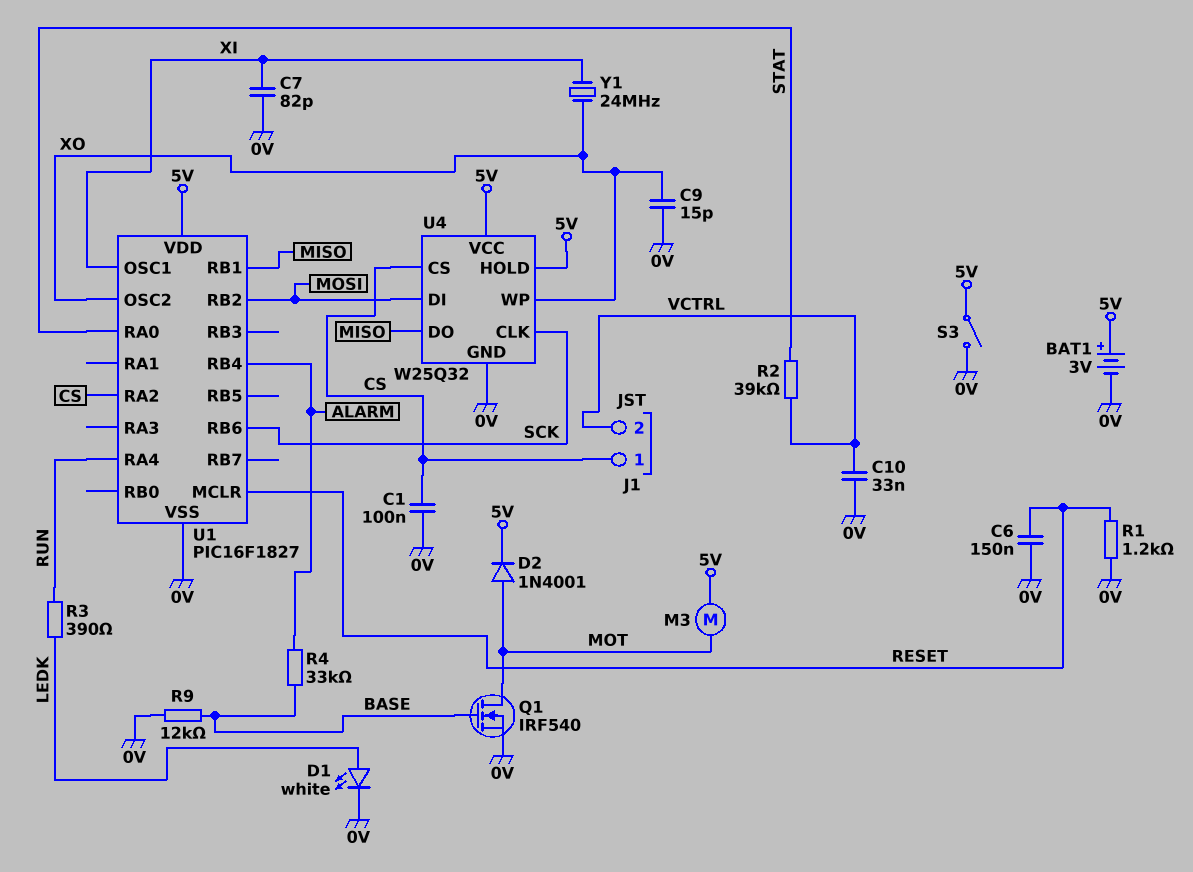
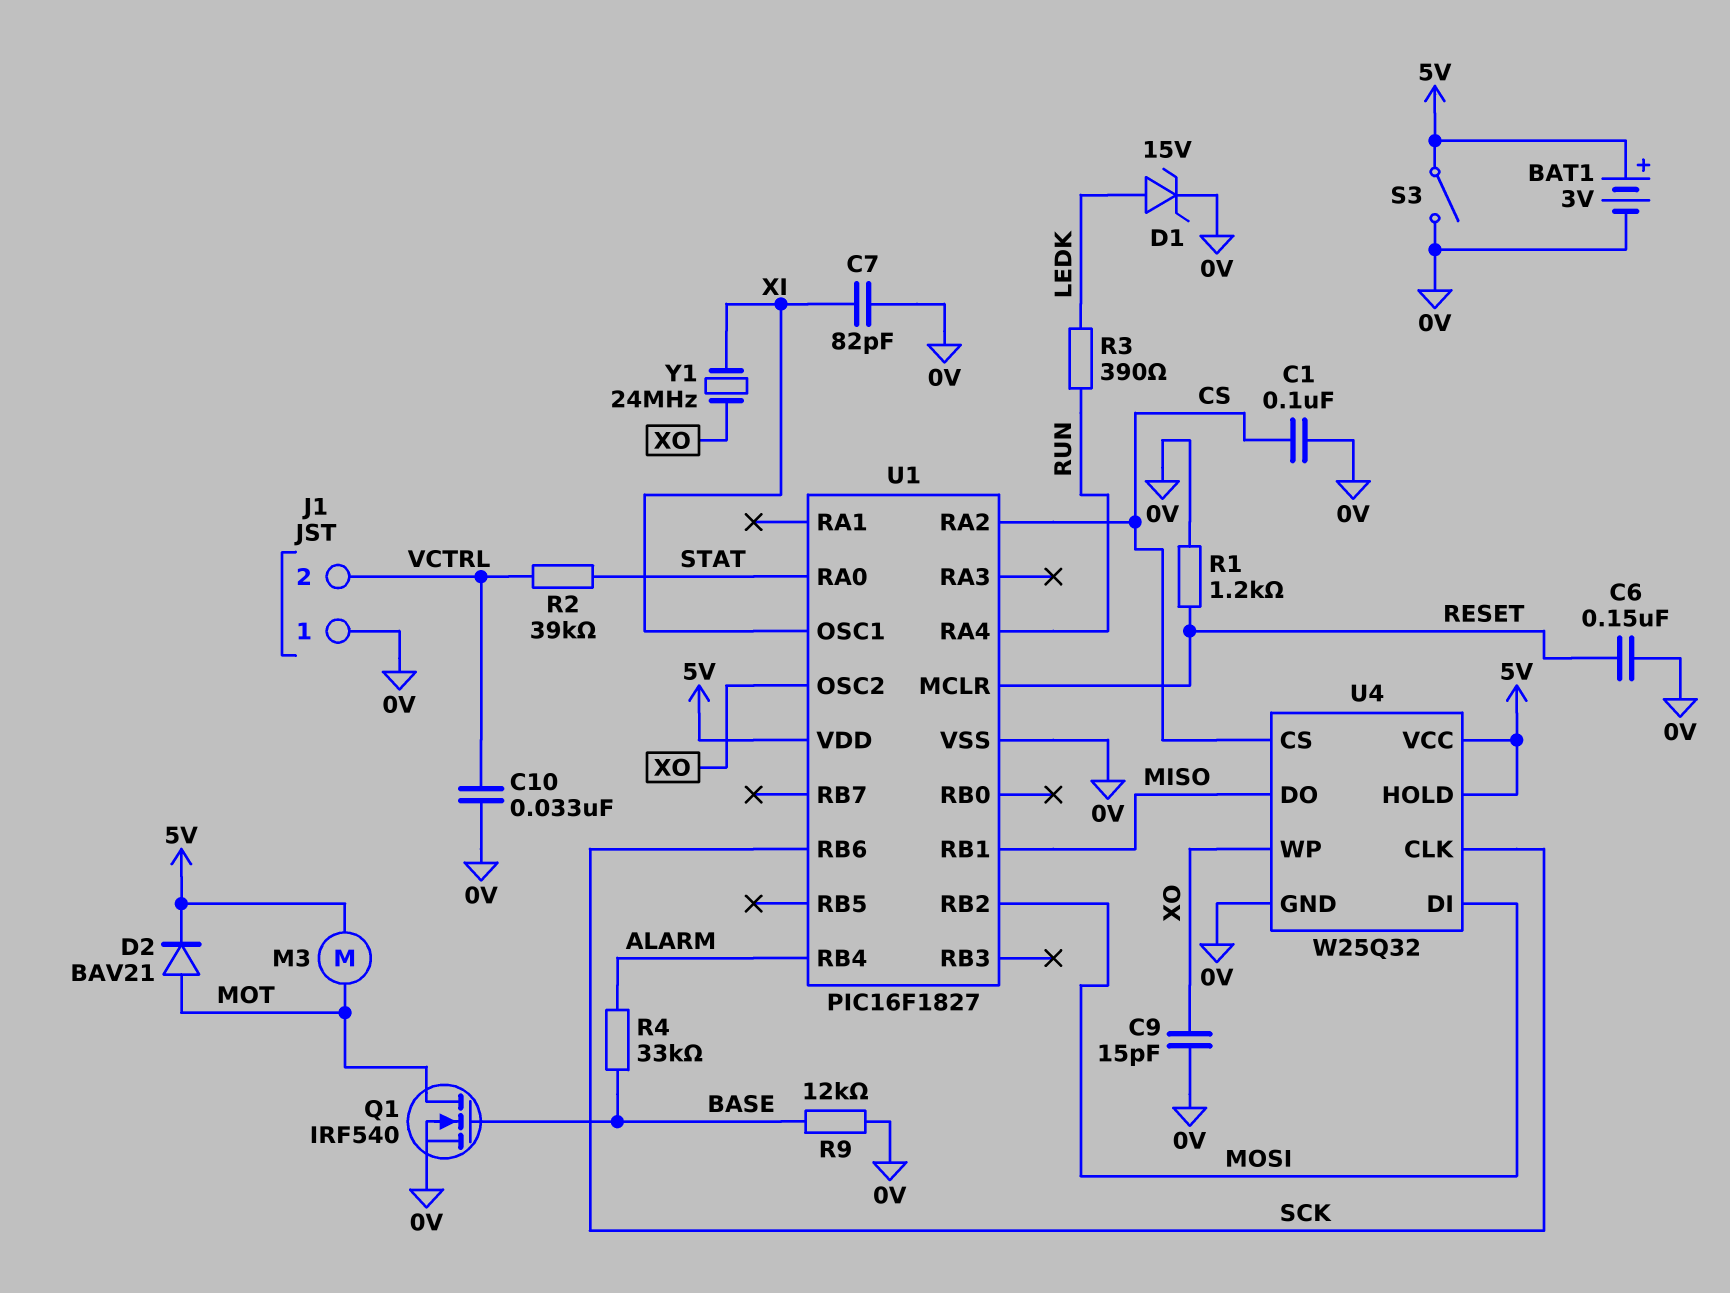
D1: LED white (A LEDK, K 0V) -> zener 15V (A LEDK, K 0V)
D2: diode 1N4001 (A MOT, K 5V) -> diode BAV21 (A MOT, K 5V)
J1 pin 1: CS -> 0V

